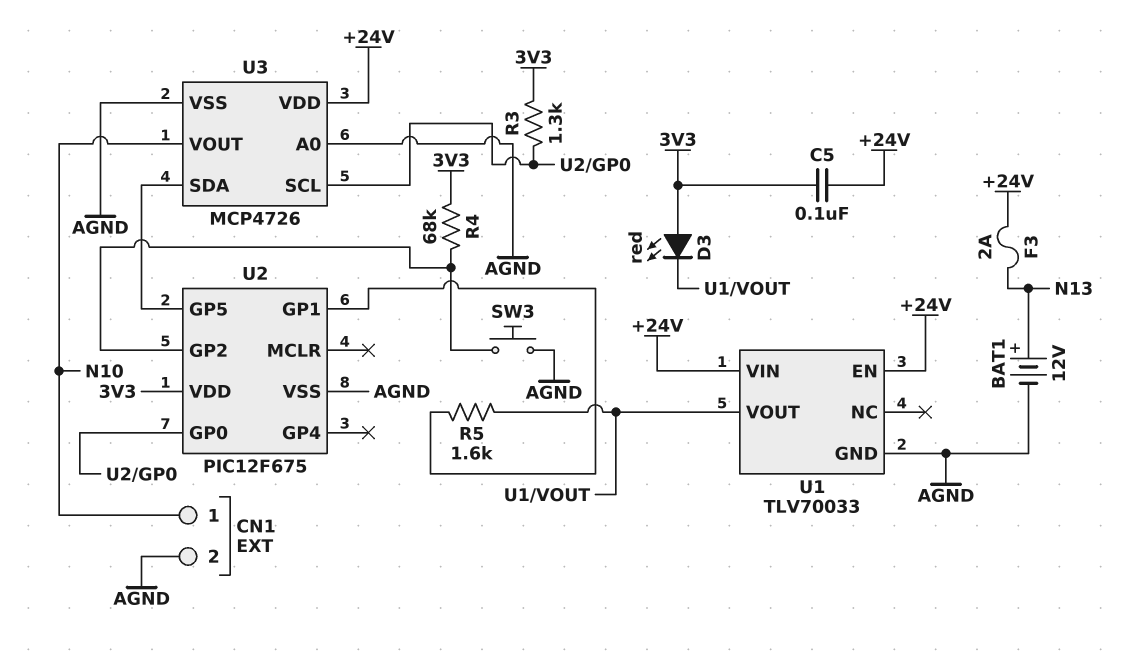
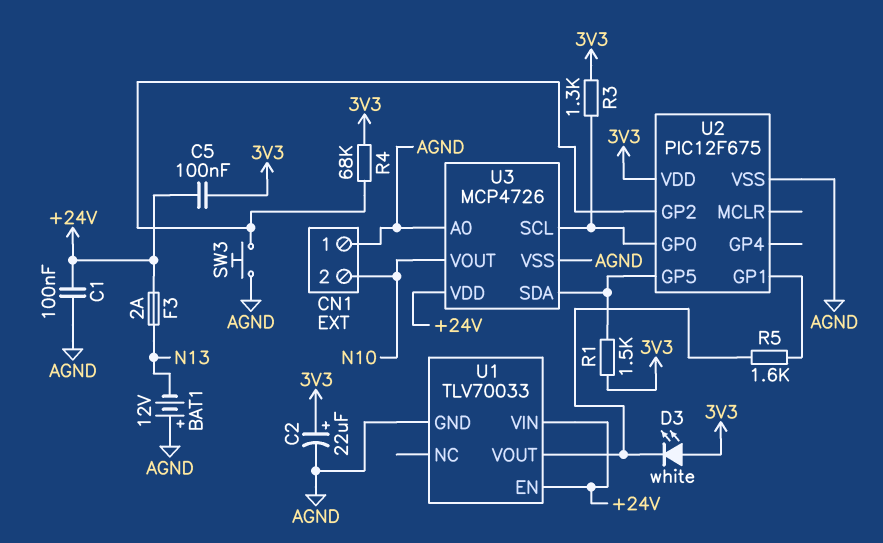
BAT1: 12V (plus N13, minus AGND) -> 12V (plus AGND, minus N13)
C1: none -> 100nF (+24V, AGND)
C2: none -> 22uF (plus 3V3, minus AGND)
CN1 pin 1: N10 -> AGND
CN1 pin 2: AGND -> N10
D3: LED red (A 3V3, K U1/VOUT) -> LED white (A 3V3, K U1/VOUT)
R1: none -> 1.5k (3V3, U2/GP5)

